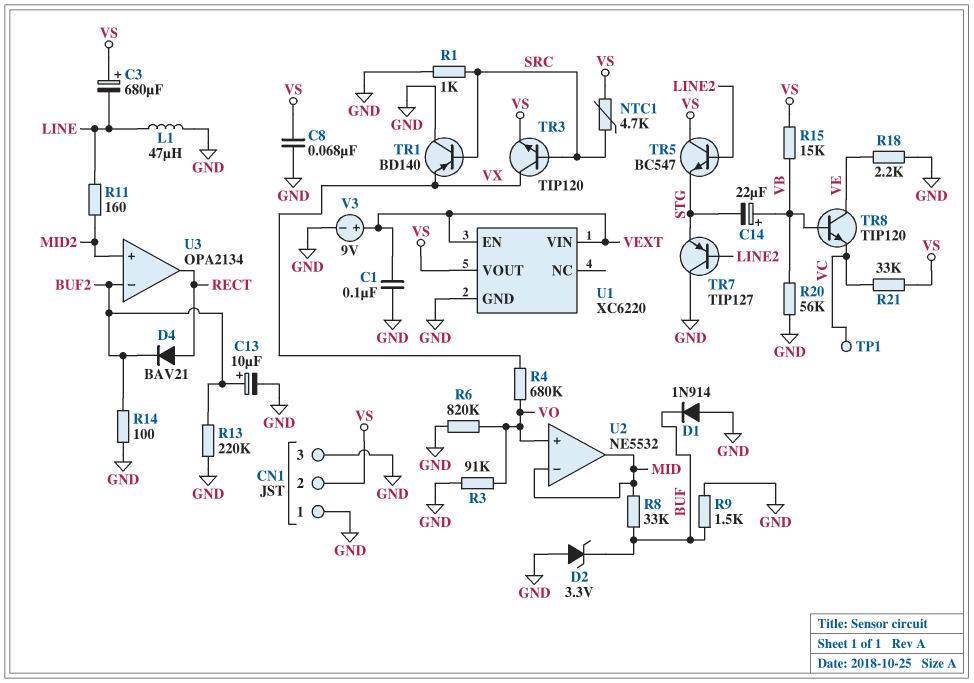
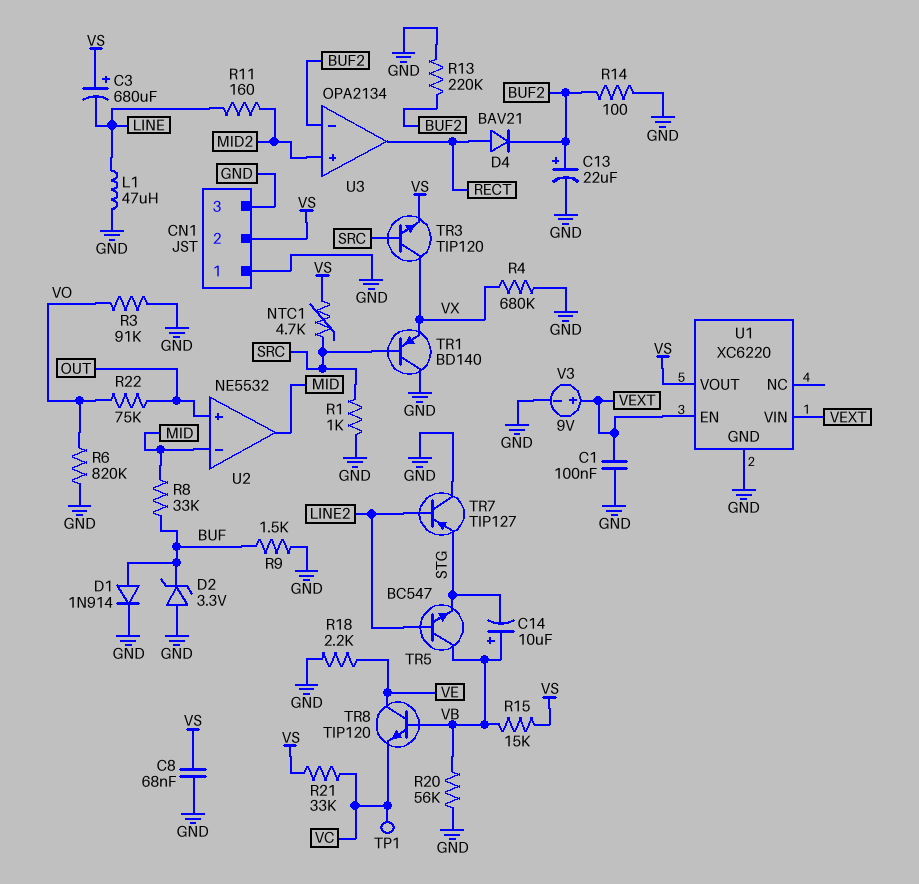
C13: 10uF (plus BUF2, minus GND) -> 22uF (plus BUF2, minus GND)
C14: 22uF (plus VB, minus STG) -> 10uF (plus VB, minus STG)
D1: diode 1N914 (A GND, K BUF) -> diode 1N914 (A BUF, K GND)
R4: 680k (VO, VX) -> 680k (GND, VX)
R22: none -> 75k (OUT, VO)
TR5: NPN BC547 (B LINE2, C VS, E STG) -> NPN BC547 (B LINE2, C VB, E STG)
U2 pin in+: VO -> OUT

